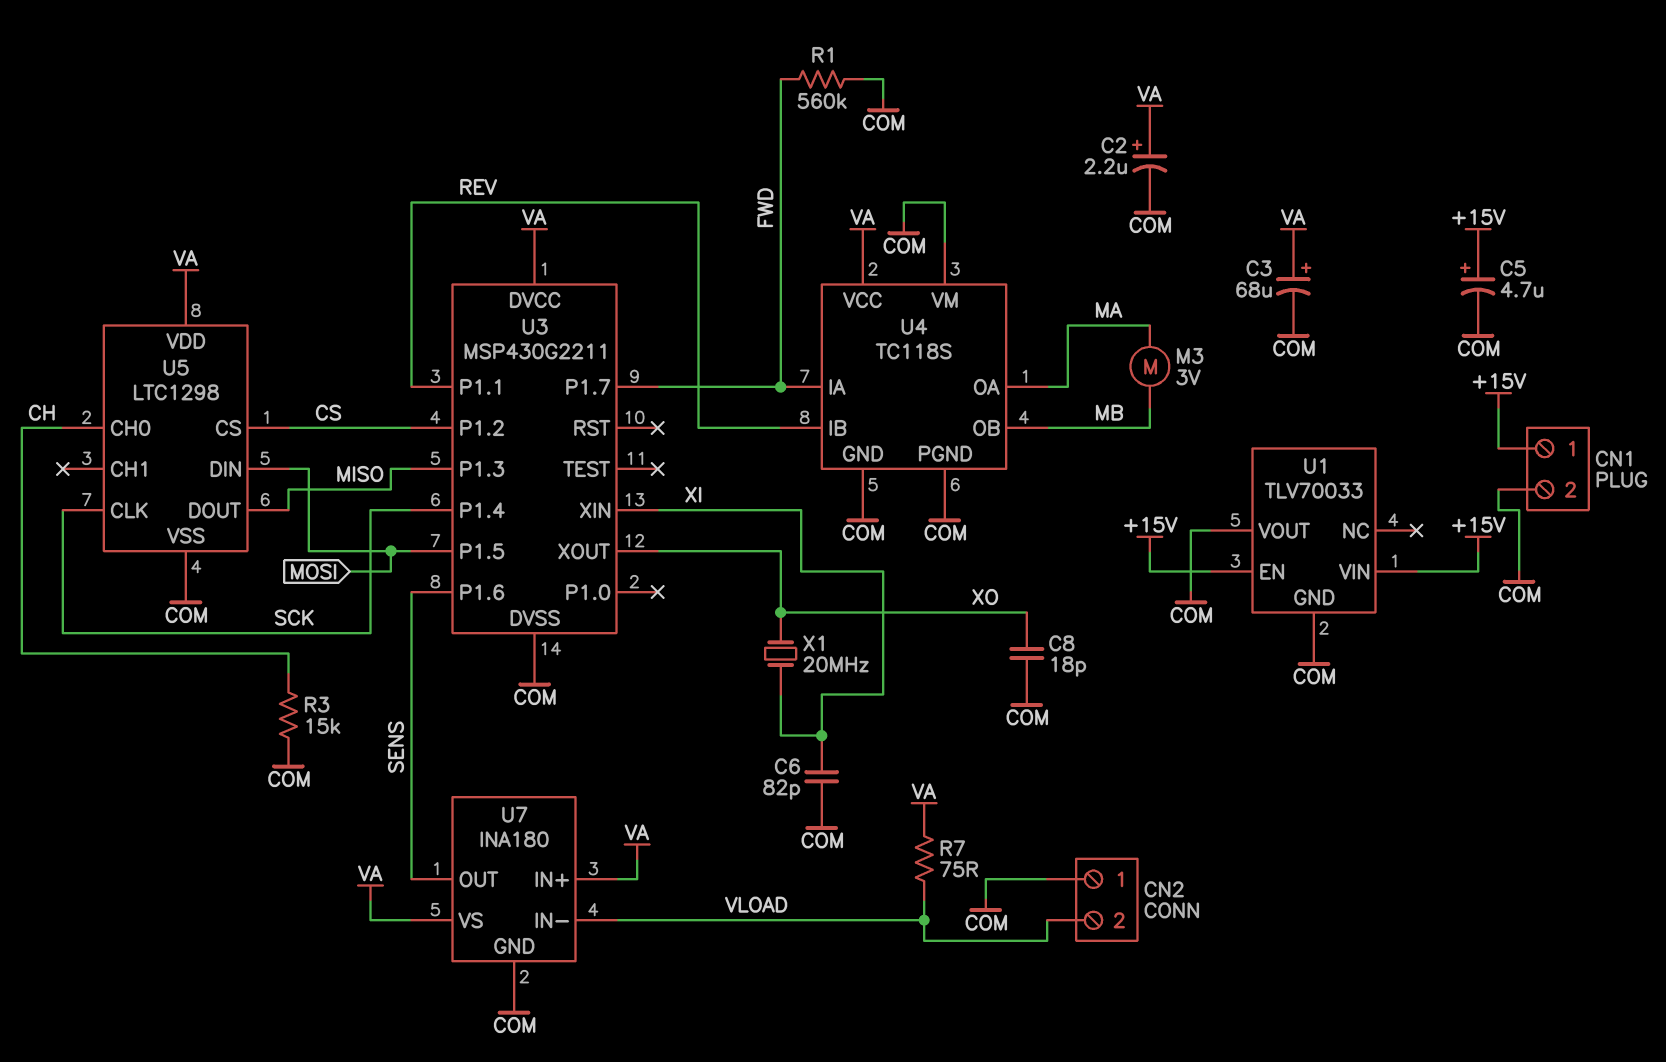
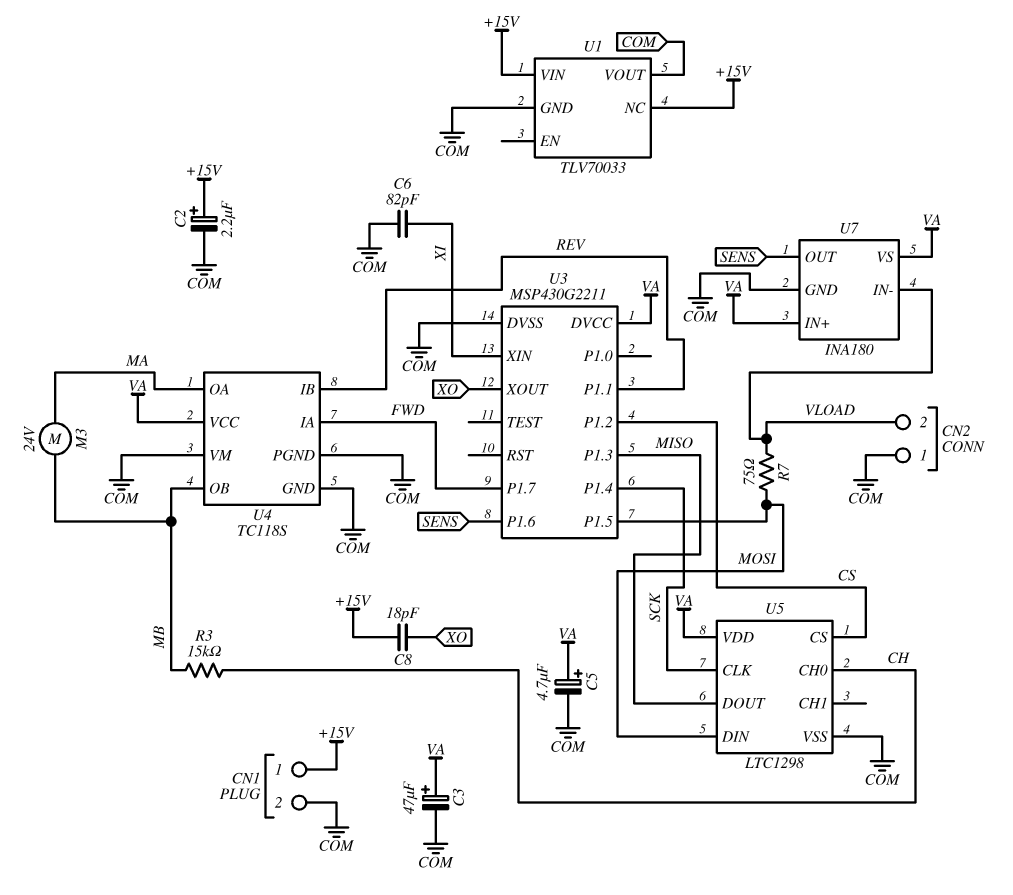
C2: 2.2uF (plus VA, minus COM) -> 2.2uF (plus +15V, minus COM)
C3: 68uF (plus VA, minus COM) -> 47uF (plus VA, minus COM)
C5: 4.7uF (plus +15V, minus COM) -> 4.7uF (plus VA, minus COM)
C8: 18pF (COM, XO) -> 18pF (+15V, XO)
M3: motor 3V (MA, MB) -> motor 24V (MA, MB)
R1: 560k (COM, FWD) -> none
R3: 15k (CH, COM) -> 15k (CH, MB)
R7: 75 (VA, VLOAD) -> 75 (MOSI, VLOAD)
U1 pin EN: +15V -> none
U1 pin NC: none -> +15V
X1: 20MHz (XI, XO) -> none

